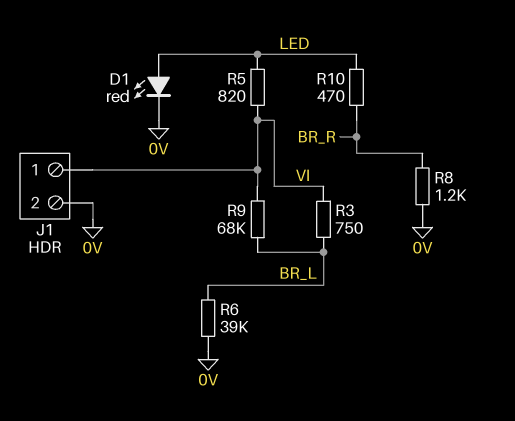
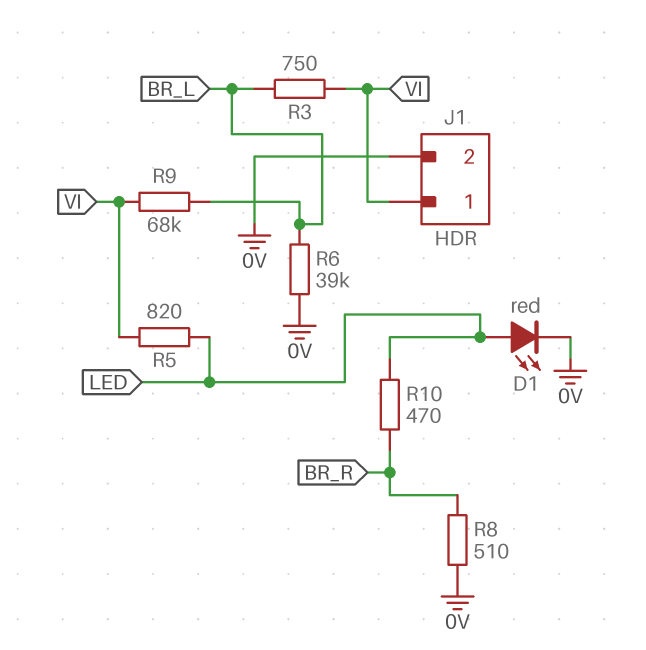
R8: 1.2k (0V, BR_R) -> 510 (0V, BR_R)

